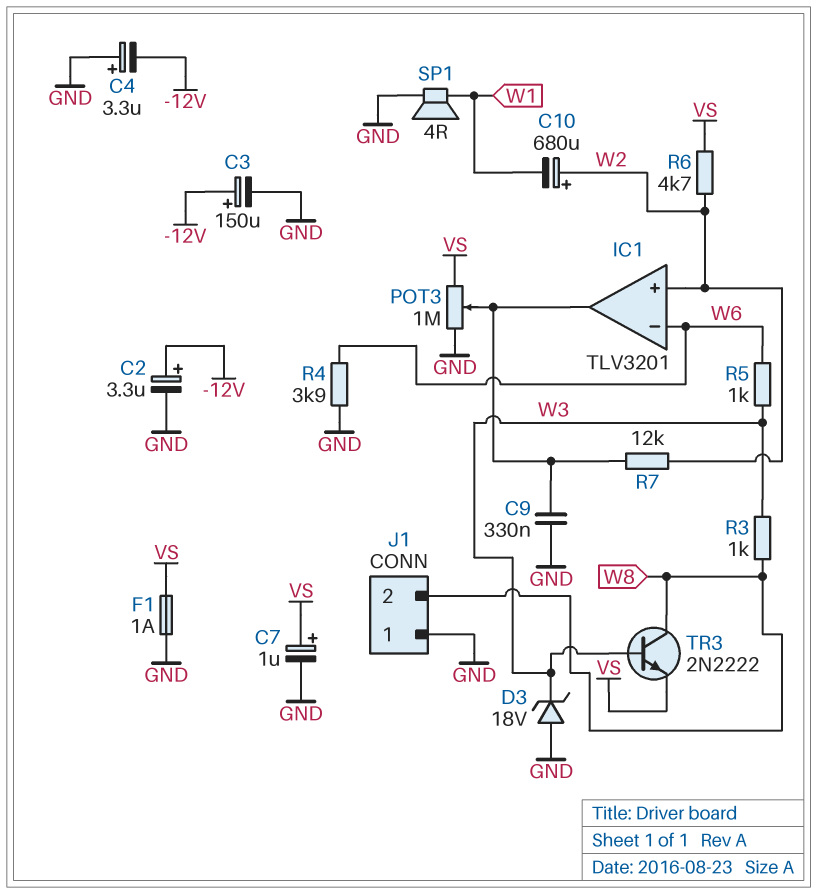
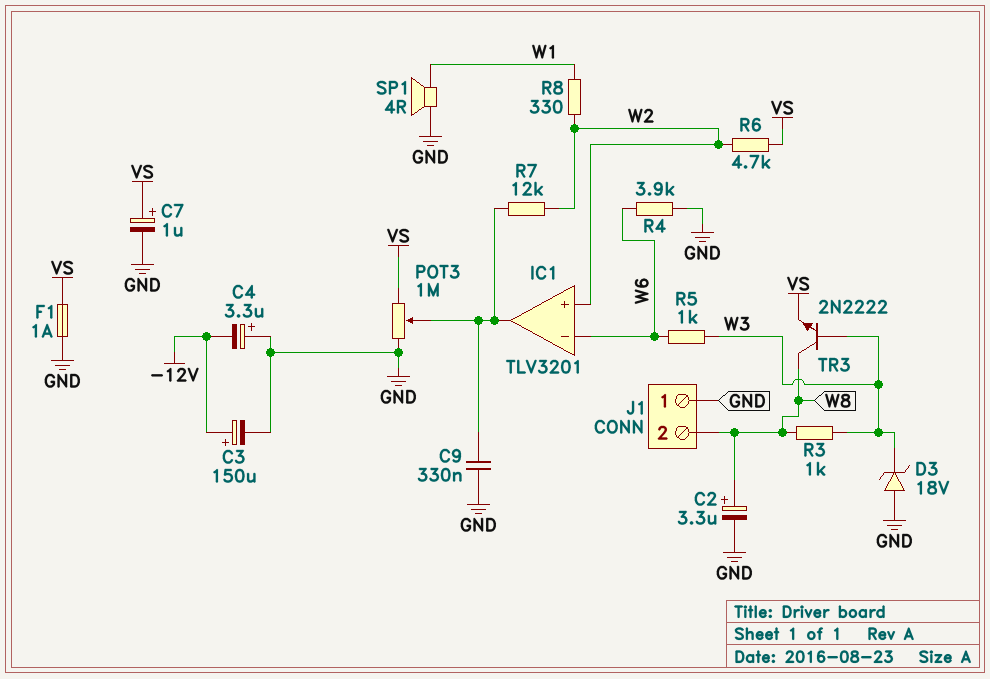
C2: 3.3uF (plus -12V, minus GND) -> 3.3uF (plus W8, minus GND)
C10: 680uF (plus W2, minus W1) -> none
R8: none -> 330 (W1, W2)

